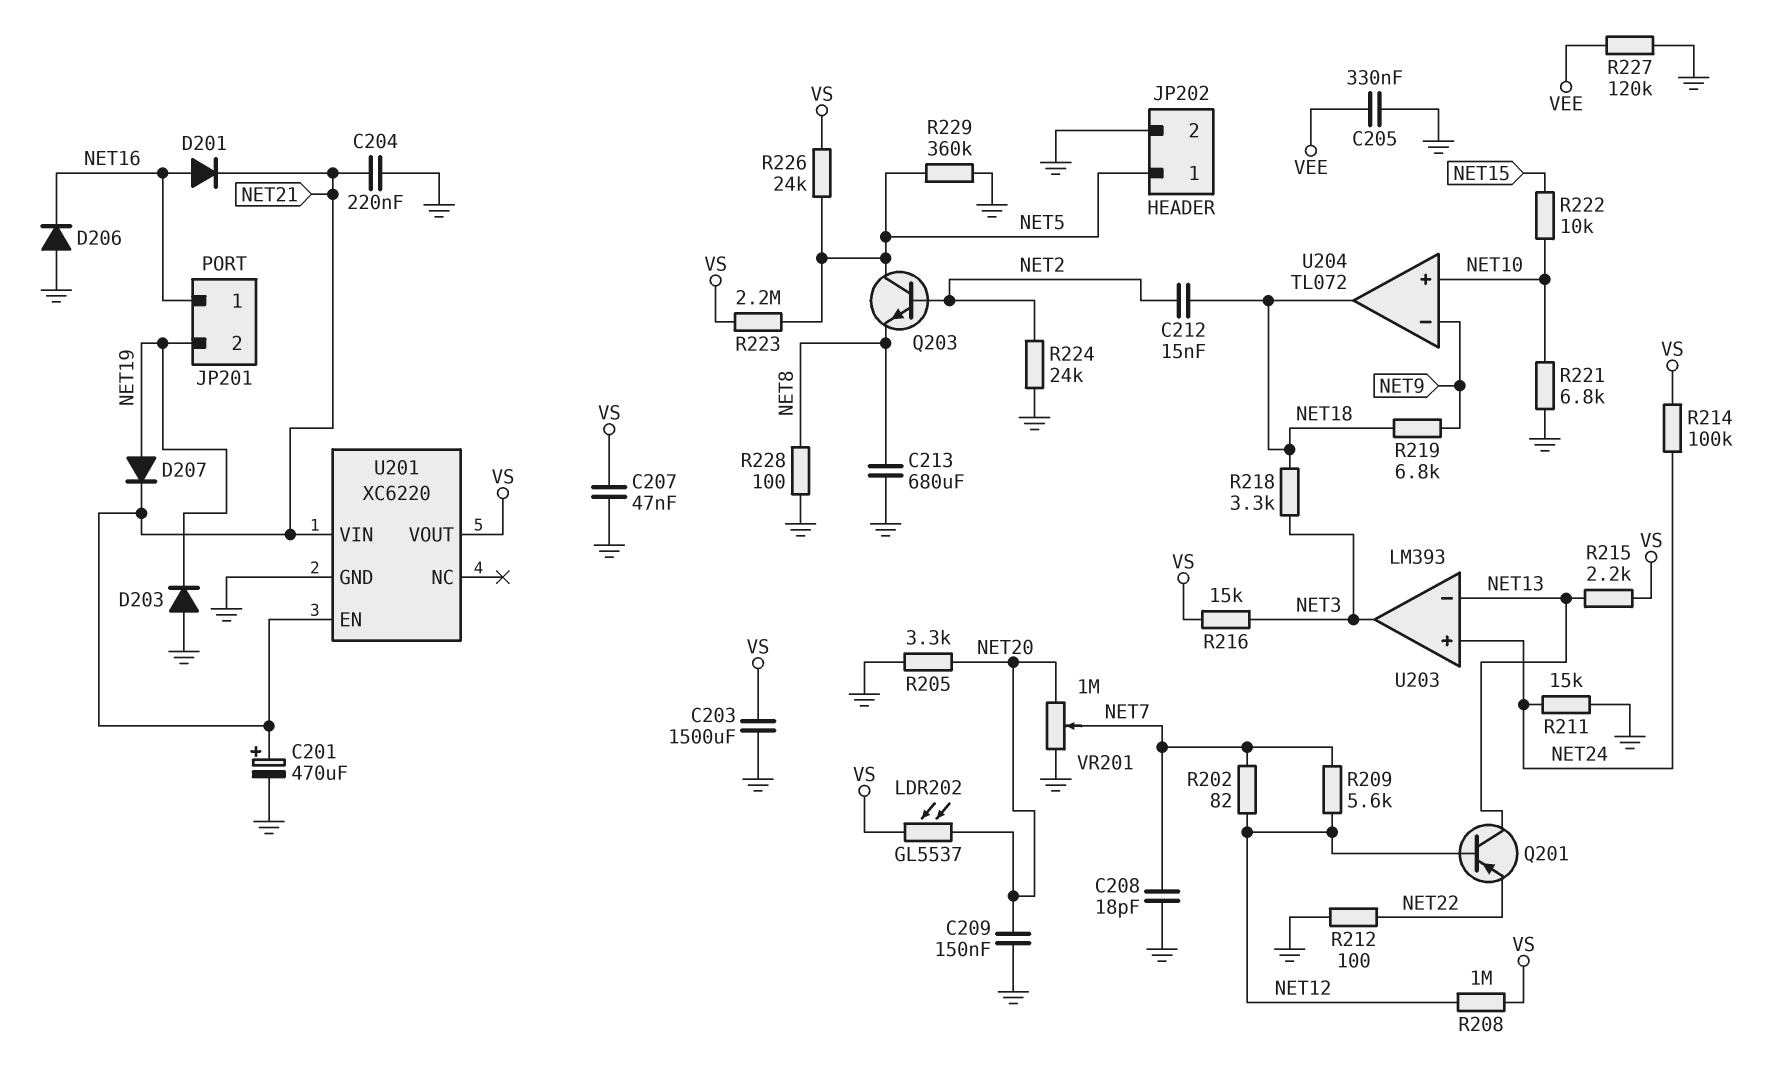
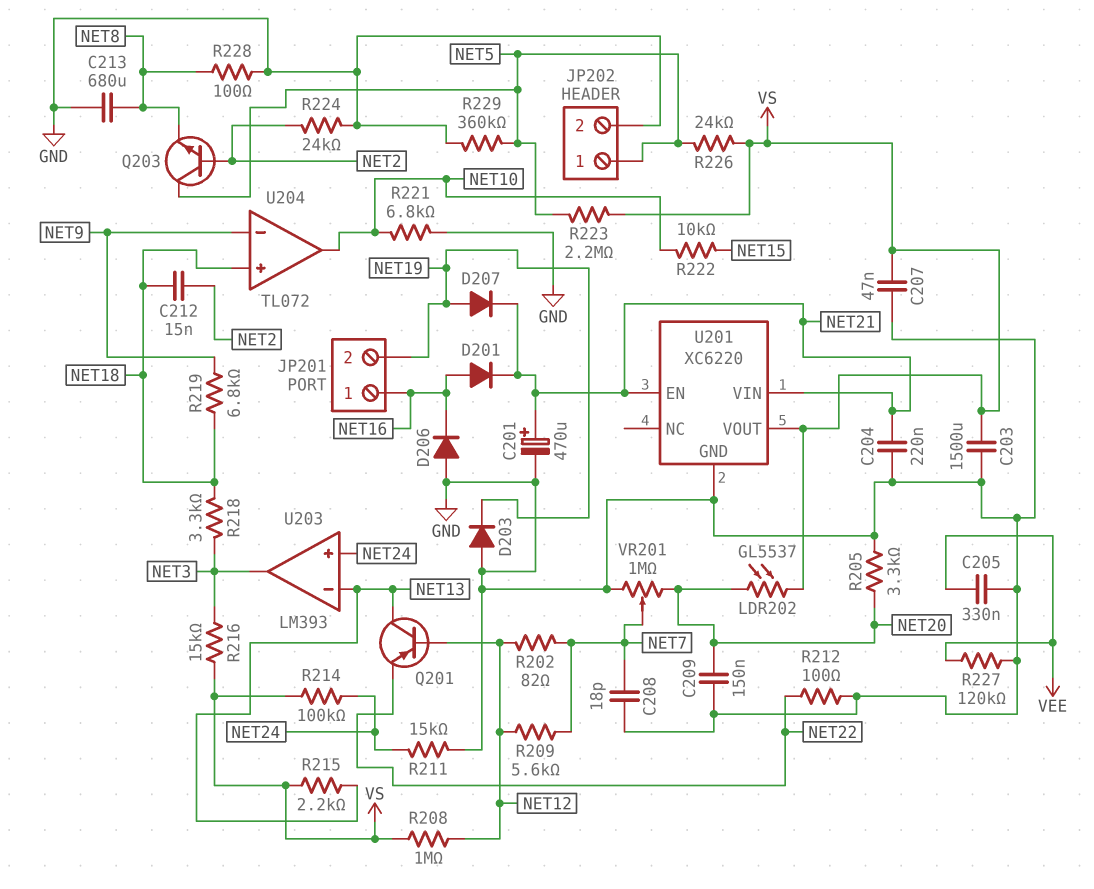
U204 pin in+: NET10 -> NET18
U204 pin out: NET18 -> NET10

